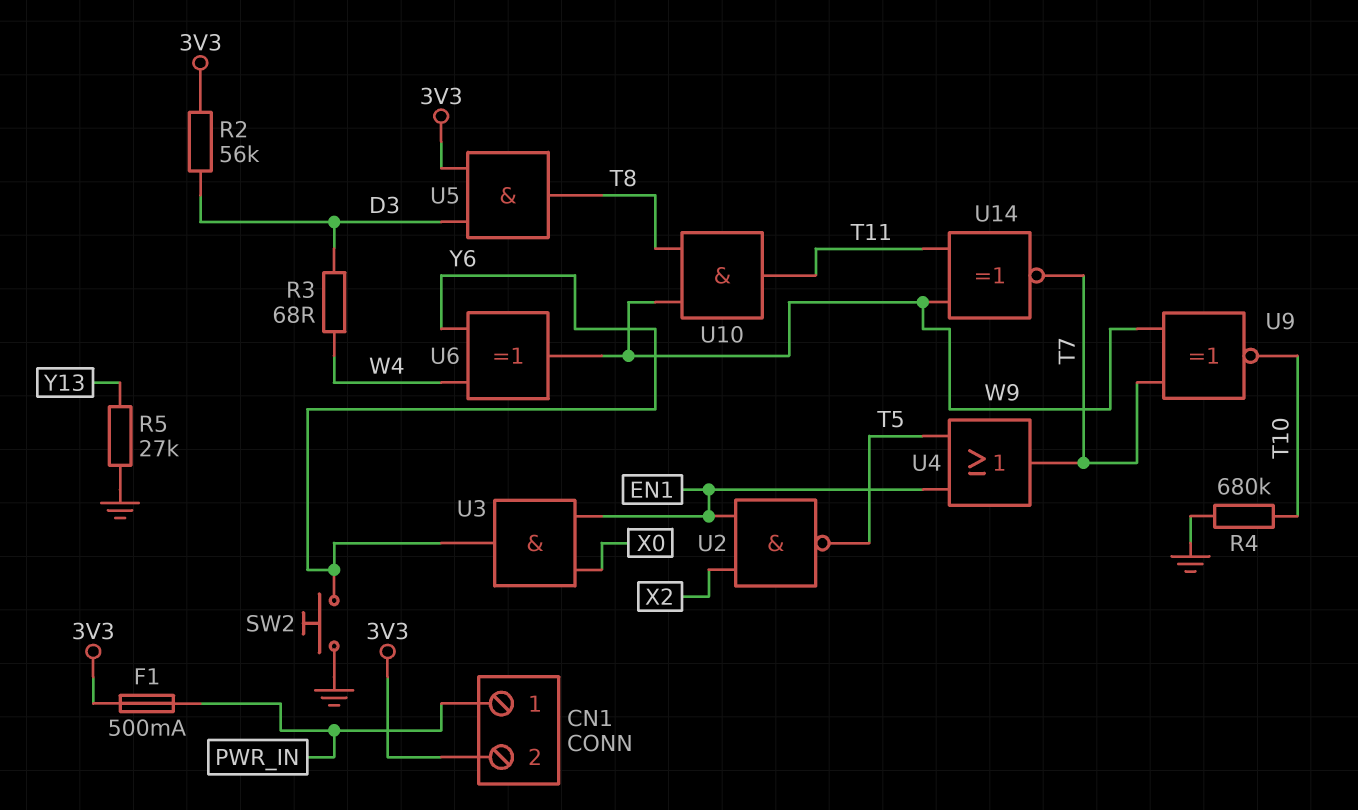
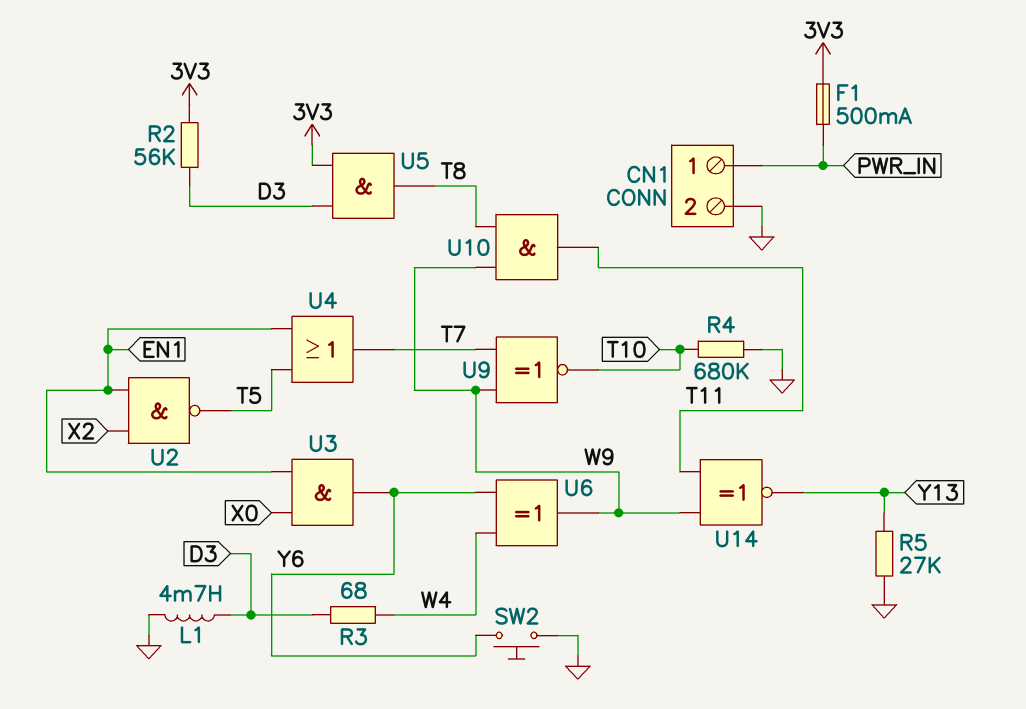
CN1 pin 2: 3V3 -> GND
L1: none -> 4.7mH (D3, GND)
U14: XNOR (in T11, in W9, out T7) -> XNOR (in T11, in W9, out Y13)

